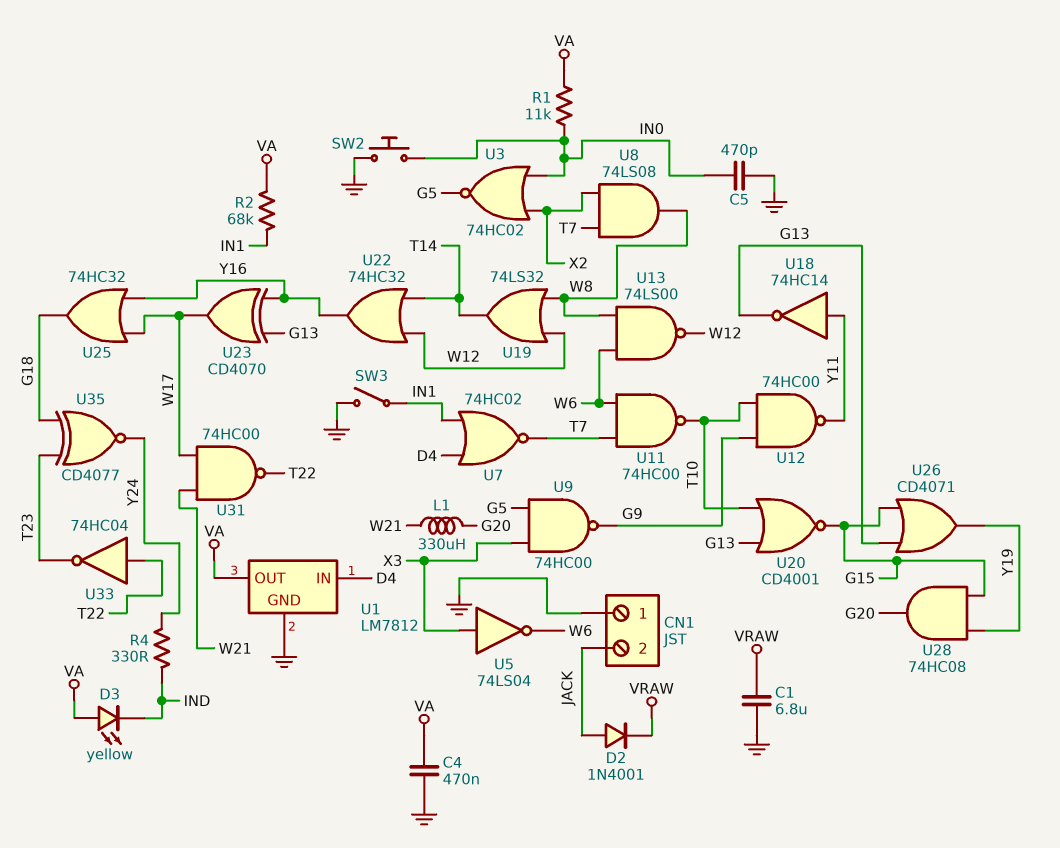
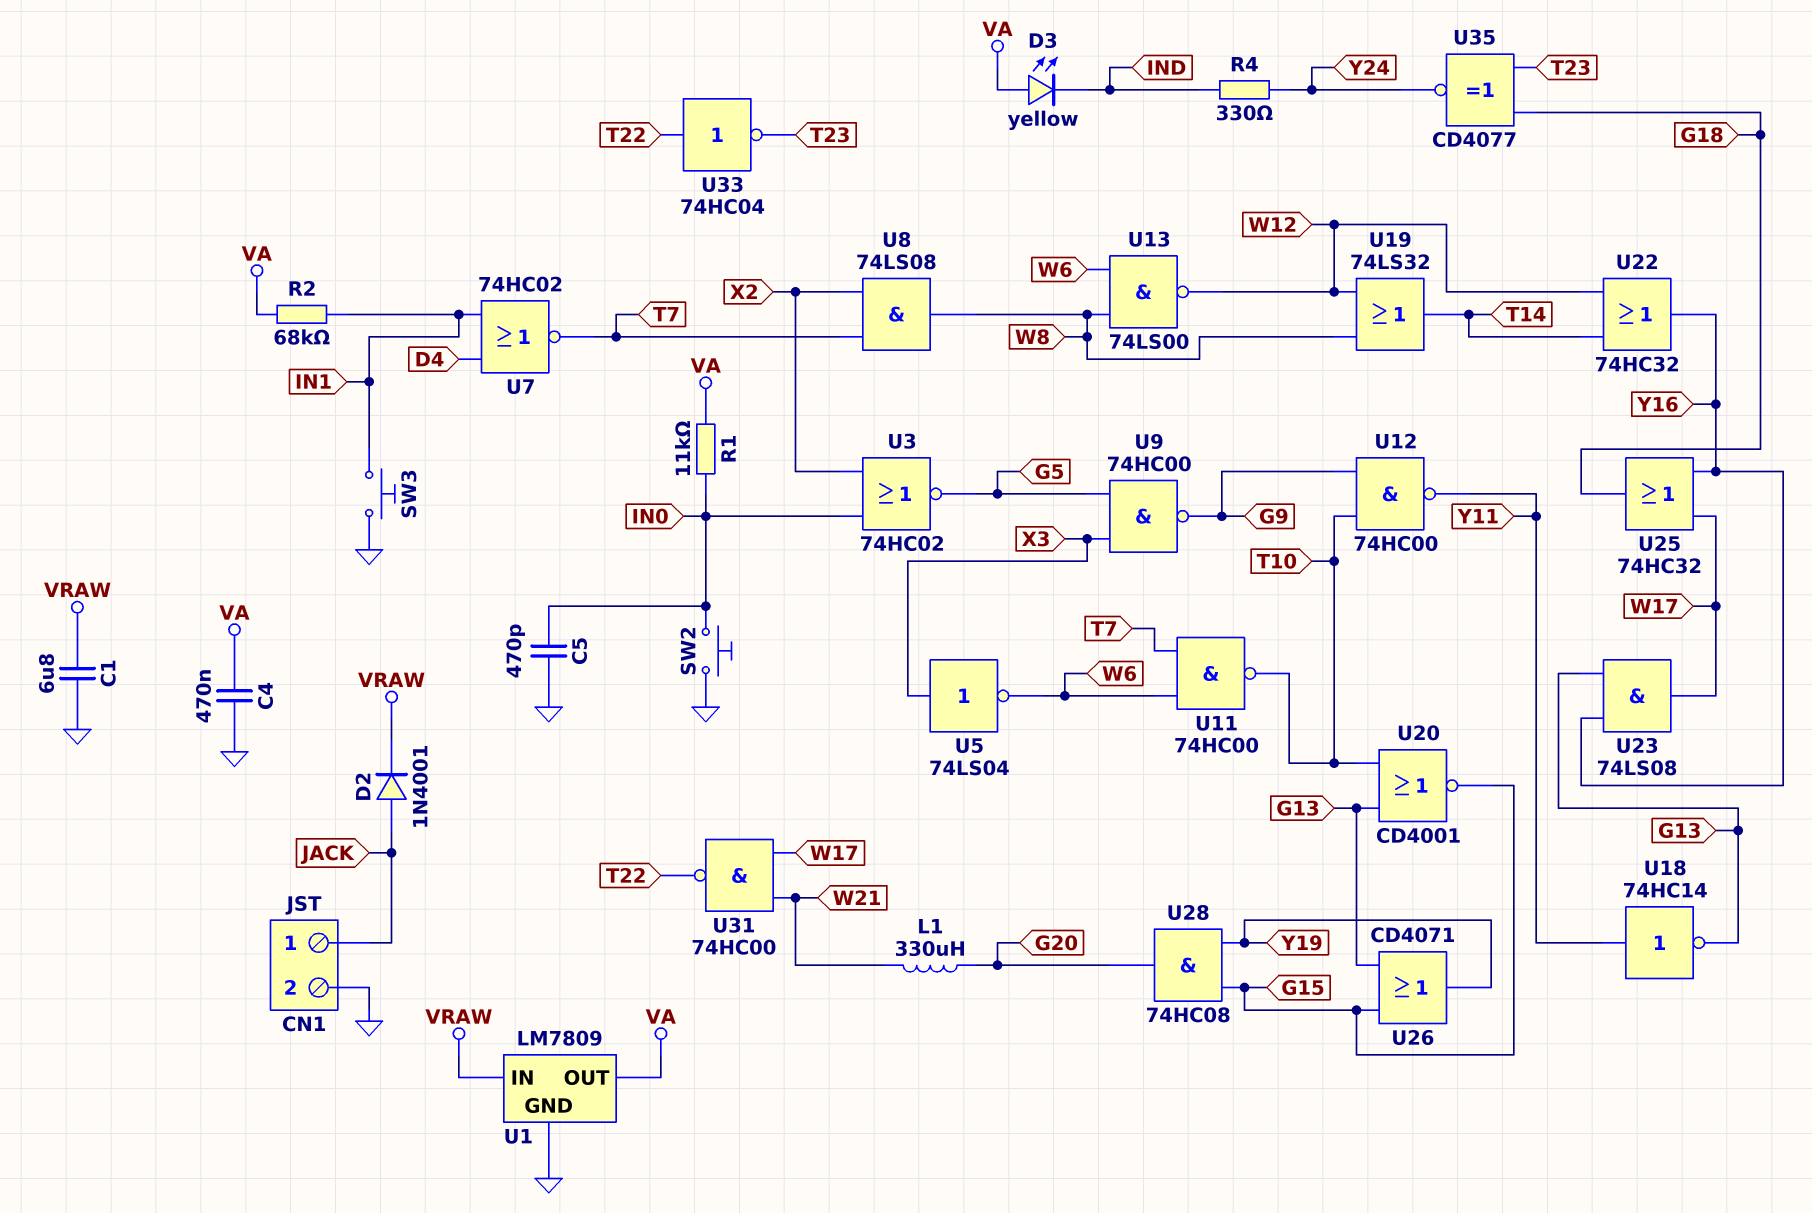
CN1 pin 1: GND -> JACK
CN1 pin 2: JACK -> GND
SW3: switch (GND, IN1) -> button (GND, IN1)
U1: LM7812 -> LM7809
U1 pin IN: D4 -> VRAW
U23: XOR CD4070 (in G13, in Y16, out W17) -> AND 74LS08 (in G13, in Y16, out W17)

